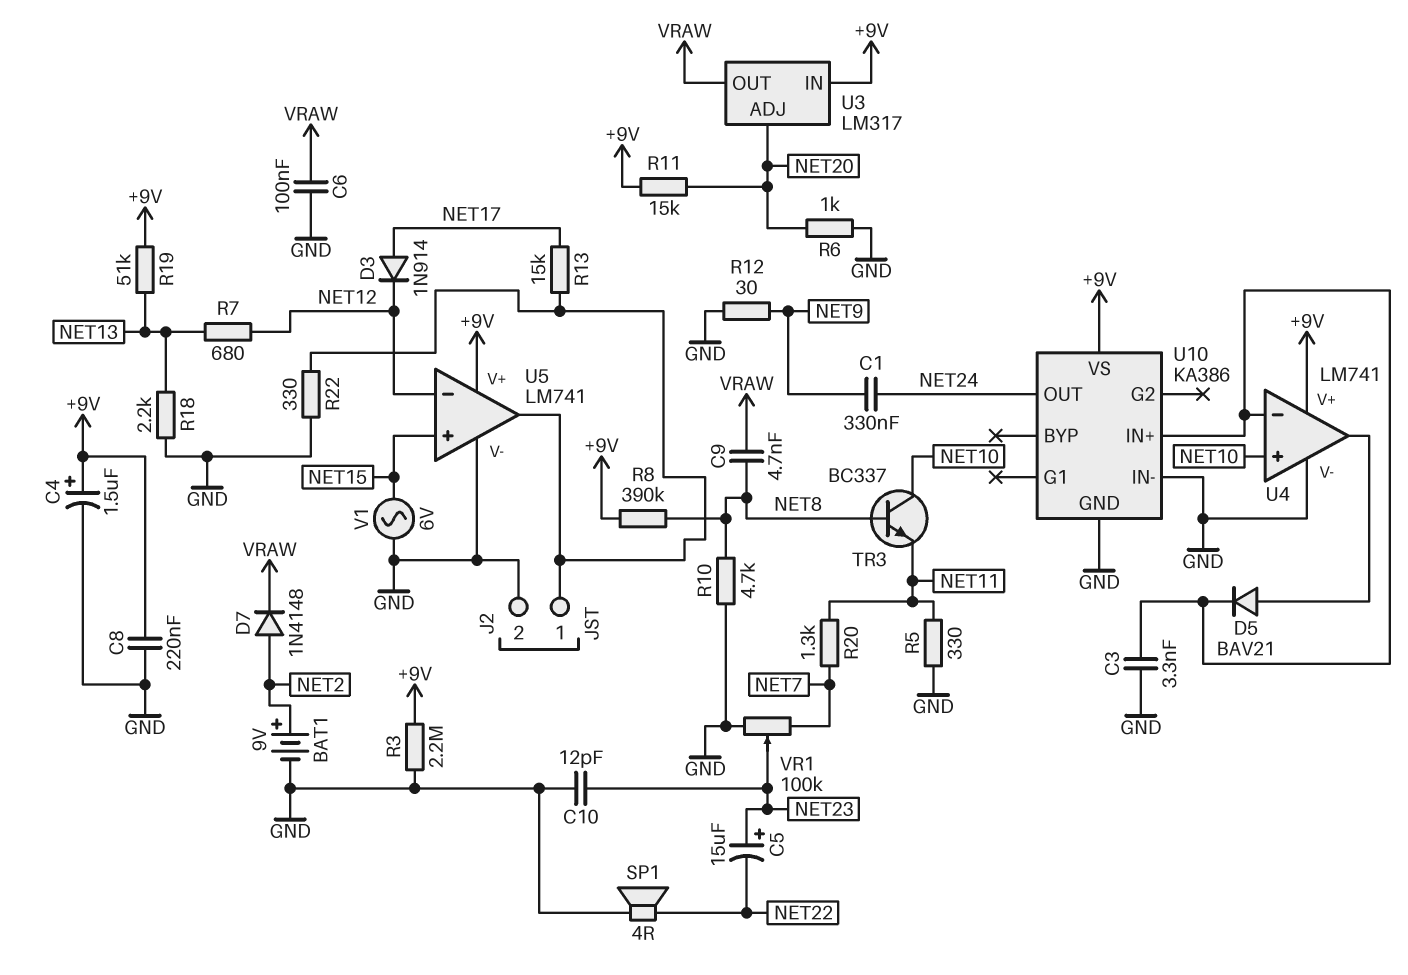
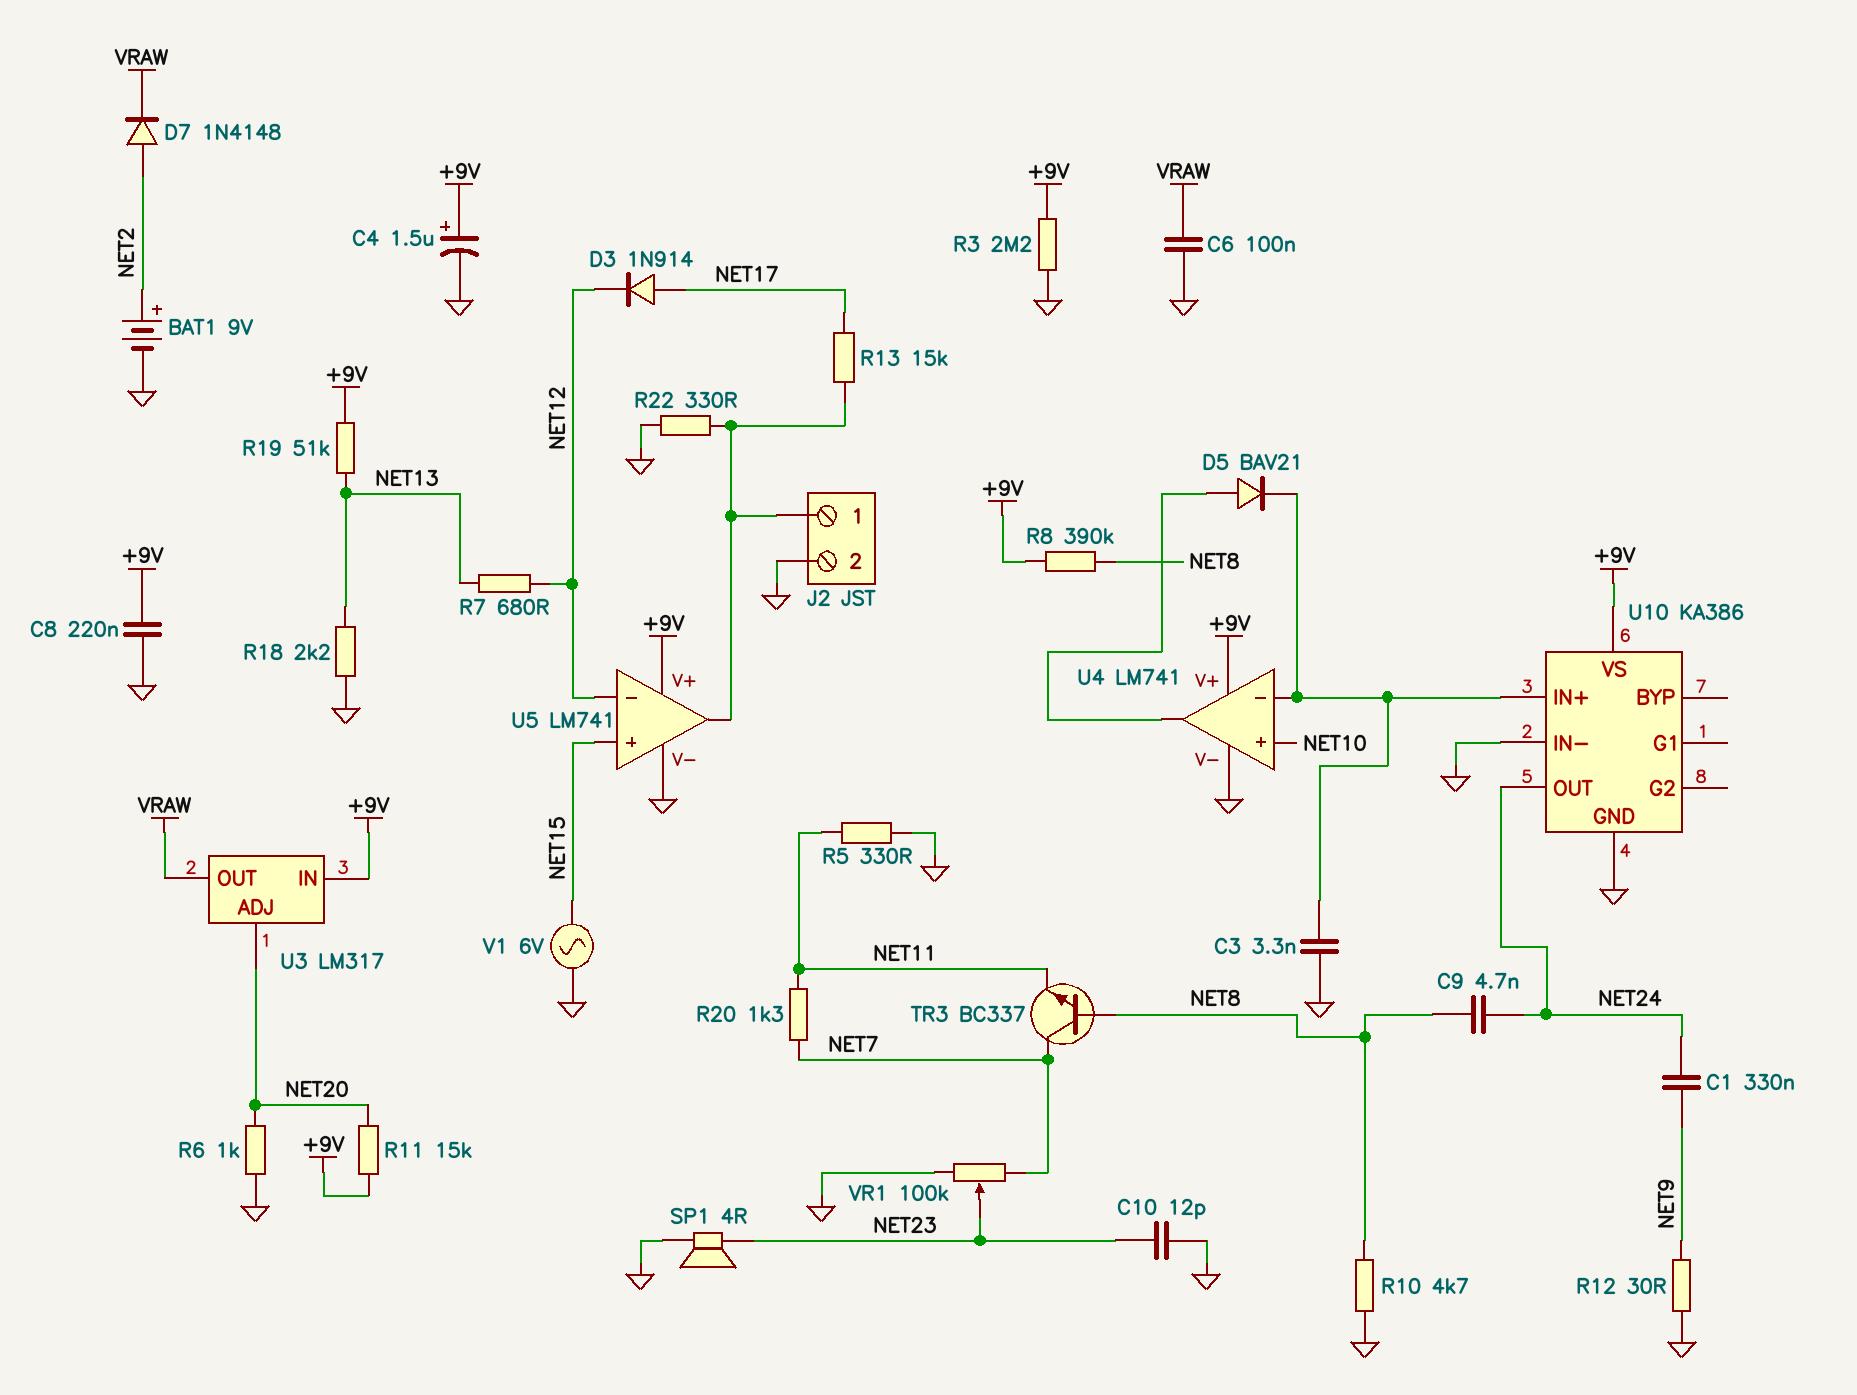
C5: 15uF (plus NET23, minus NET22) -> none
C9: 4.7nF (NET8, VRAW) -> 4.7nF (NET8, NET24)
SP1: speaker 4R (GND, NET22) -> speaker 4R (GND, NET23)
TR3: NPN BC337 (B NET8, C NET10, E NET11) -> NPN BC337 (B NET8, C NET7, E NET11)

